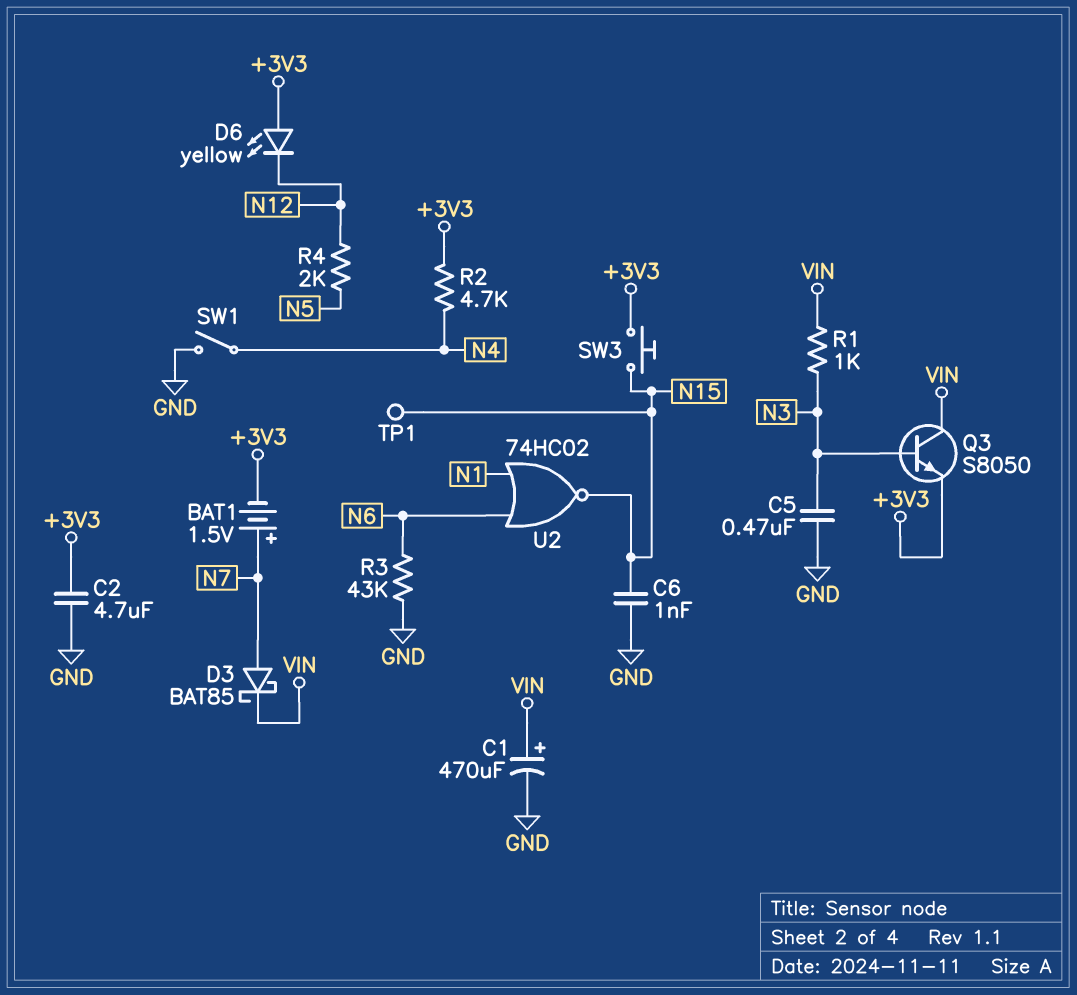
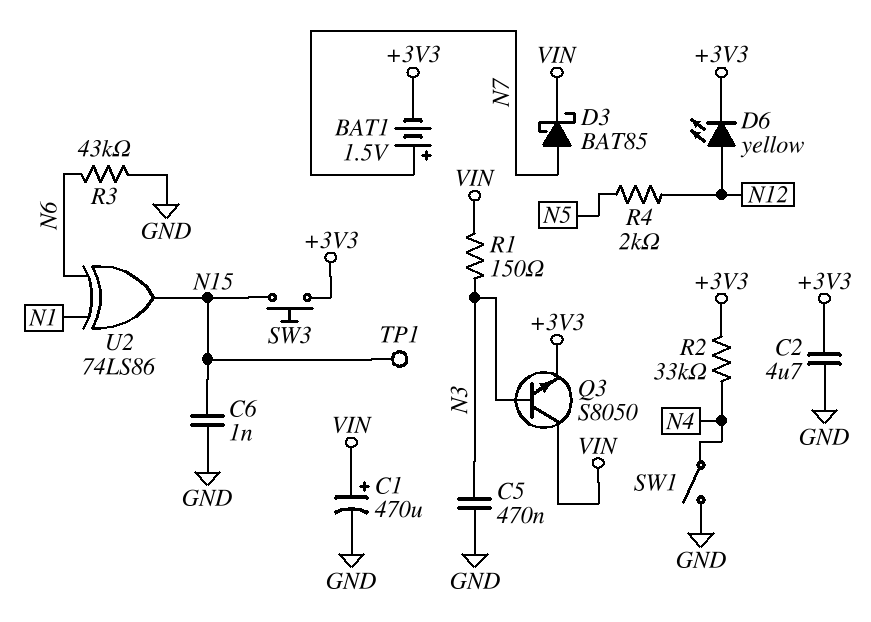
D6: LED yellow (A +3V3, K N12) -> LED yellow (A N12, K +3V3)
R1: 1k (N3, VIN) -> 150 (N3, VIN)
R2: 4.7k (+3V3, N4) -> 33k (+3V3, N4)
U2: NOR 74HC02 (in N1, in N6, out N15) -> XOR 74LS86 (in N1, in N6, out N15)

